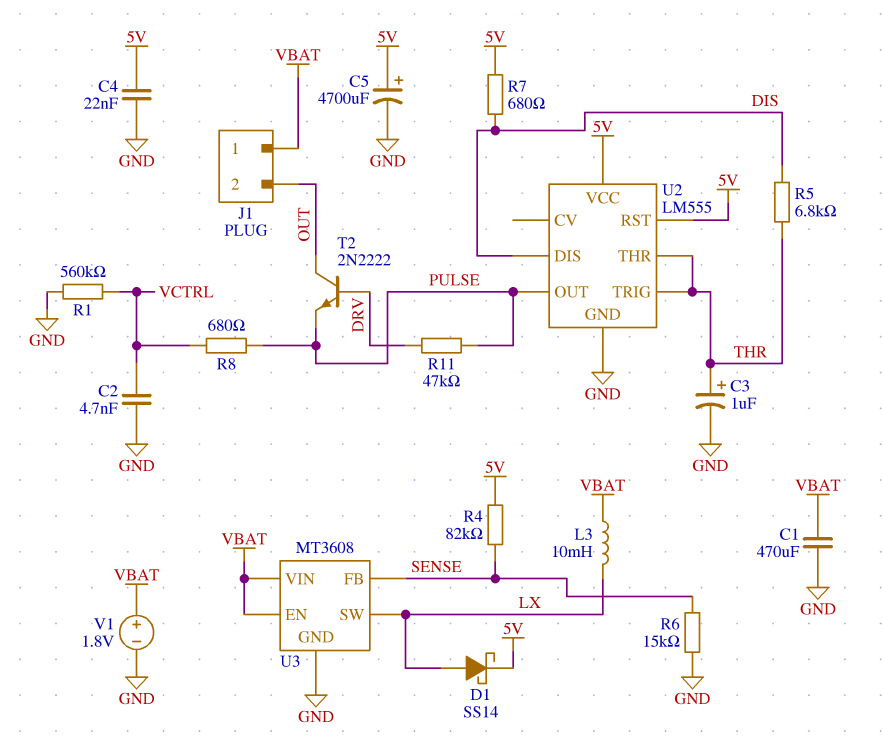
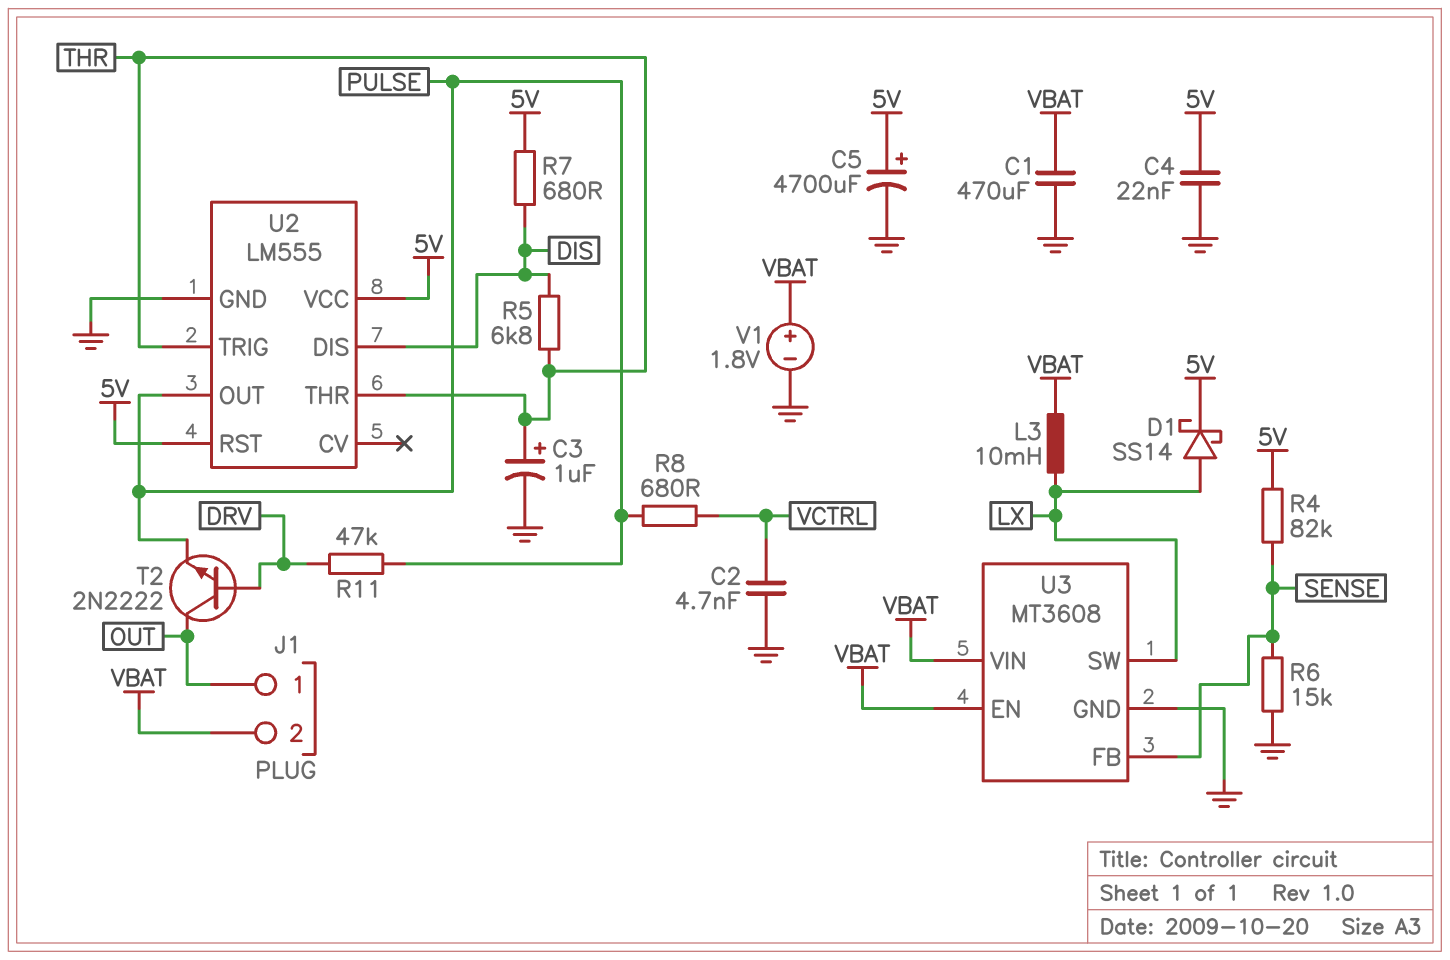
J1 pin 1: VBAT -> OUT
J1 pin 2: OUT -> VBAT
R1: 560k (GND, VCTRL) -> none

